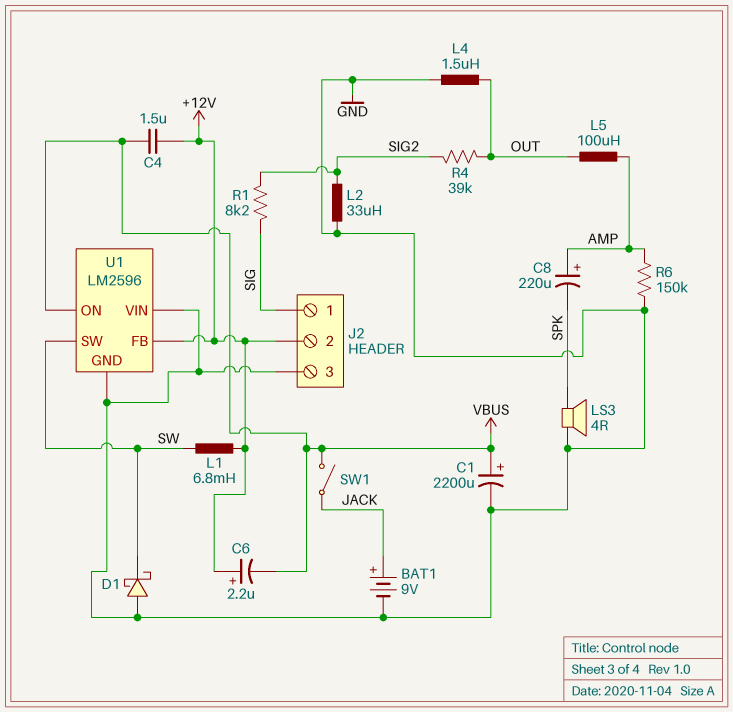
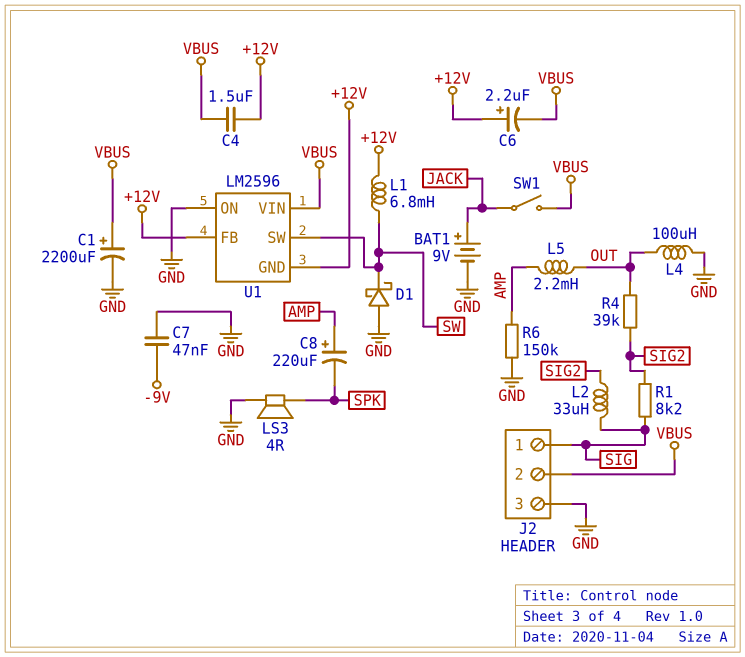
C7: none -> 47nF (-9V, GND)
J2 pin 2: +12V -> VBUS
L2: 33uH (GND, SIG2) -> 33uH (SIG, SIG2)
L4: 1.5uH (GND, OUT) -> 100uH (GND, OUT)
L5: 100uH (AMP, OUT) -> 2.2mH (AMP, OUT)
U1 pin GND: GND -> +12V
U1 pin ON: VBUS -> GND
U1 pin VIN: GND -> VBUS

